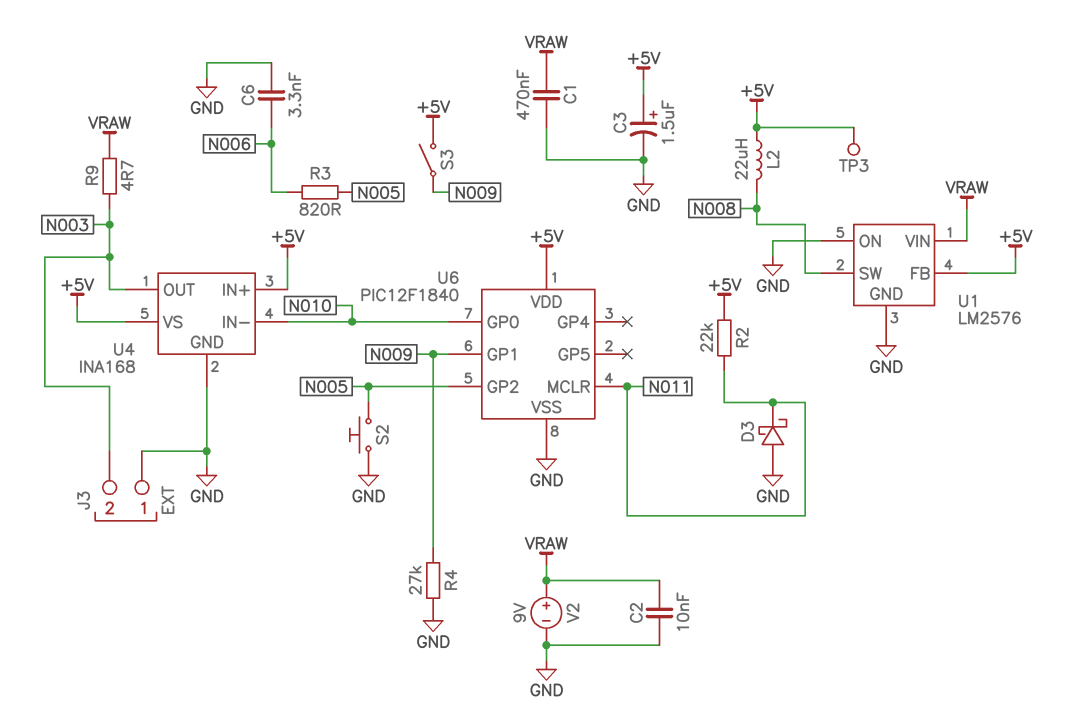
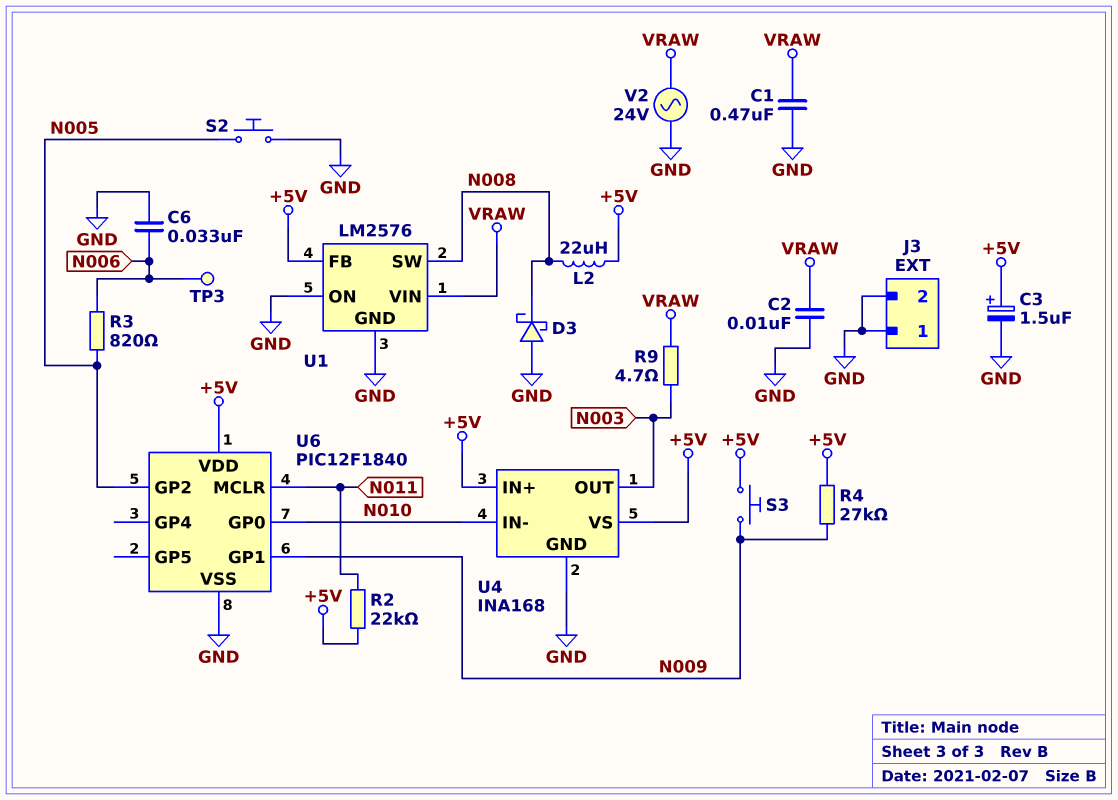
C6: 3.3nF (GND, N006) -> 33nF (GND, N006)
D3: schottky (A GND, K N011) -> schottky (A GND, K N008)
J3 pin 2: N003 -> GND
R4: 27k (GND, N009) -> 27k (+5V, N009)
S3: switch (+5V, N009) -> button (+5V, N009)
TP3: test point (+5V) -> test point (N006)
V2: 9V (plus VRAW, minus GND) -> AC 24V (GND, VRAW)

